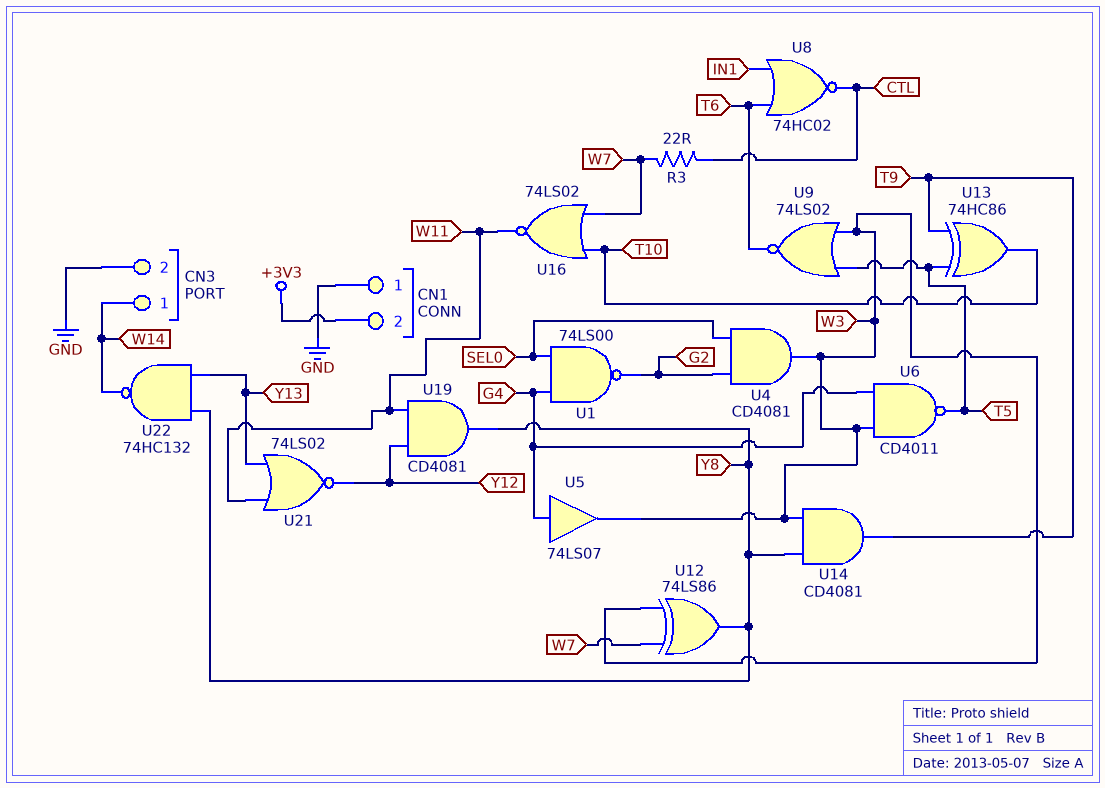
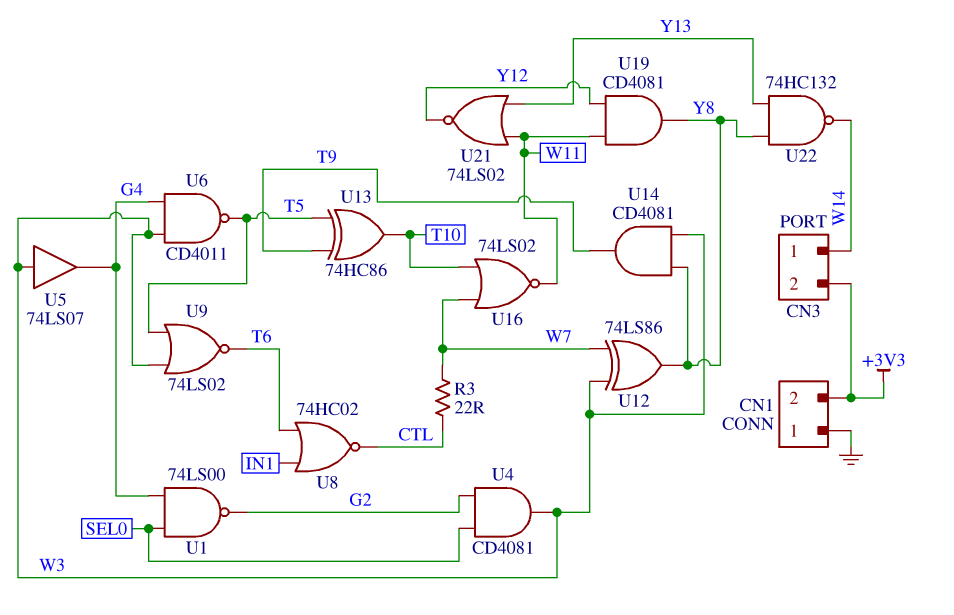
CN3 pin 2: GND -> +3V3
U5: buffer 74LS07 (in G4, out W3) -> buffer 74LS07 (in W3, out G4)

